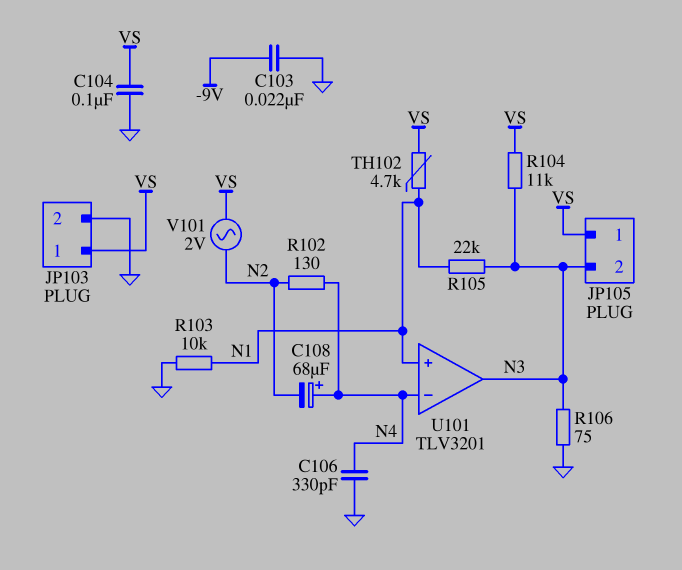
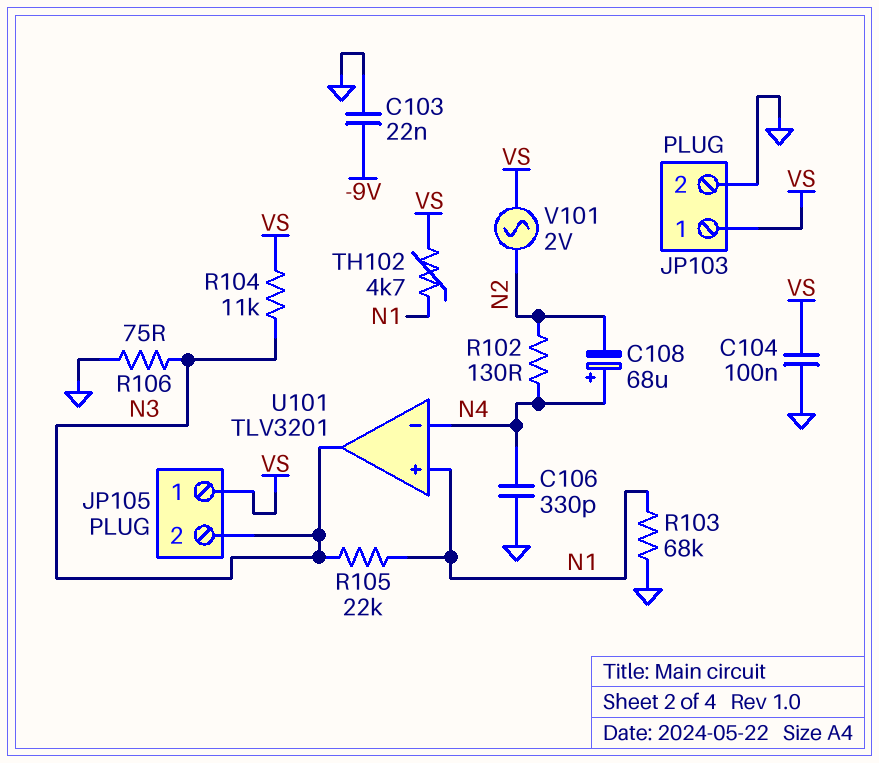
R103: 10k (GND, N1) -> 68k (GND, N1)

